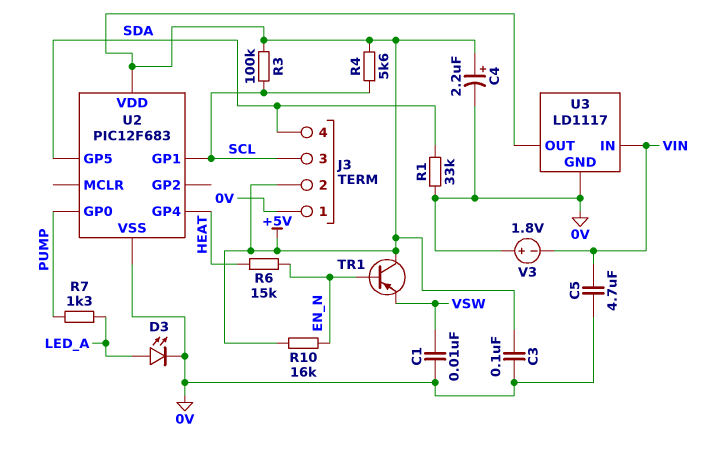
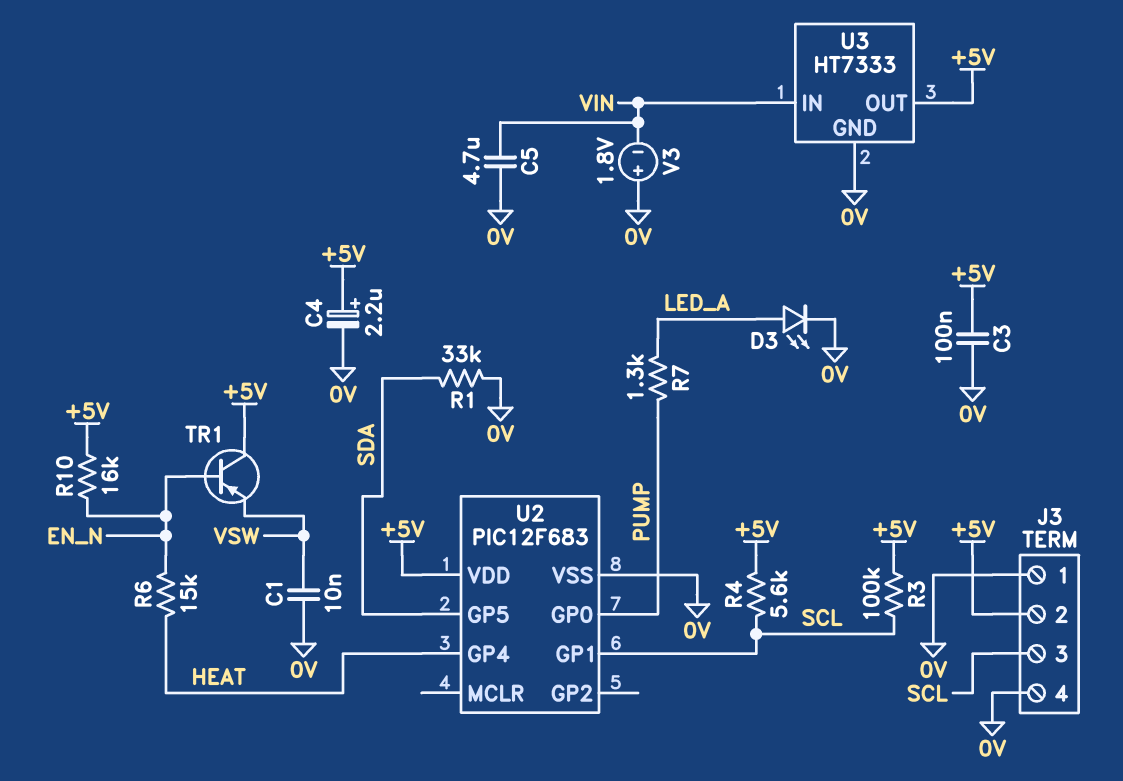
J3 pin 4: SDA -> 0V
U3: LD1117 -> HT7333

